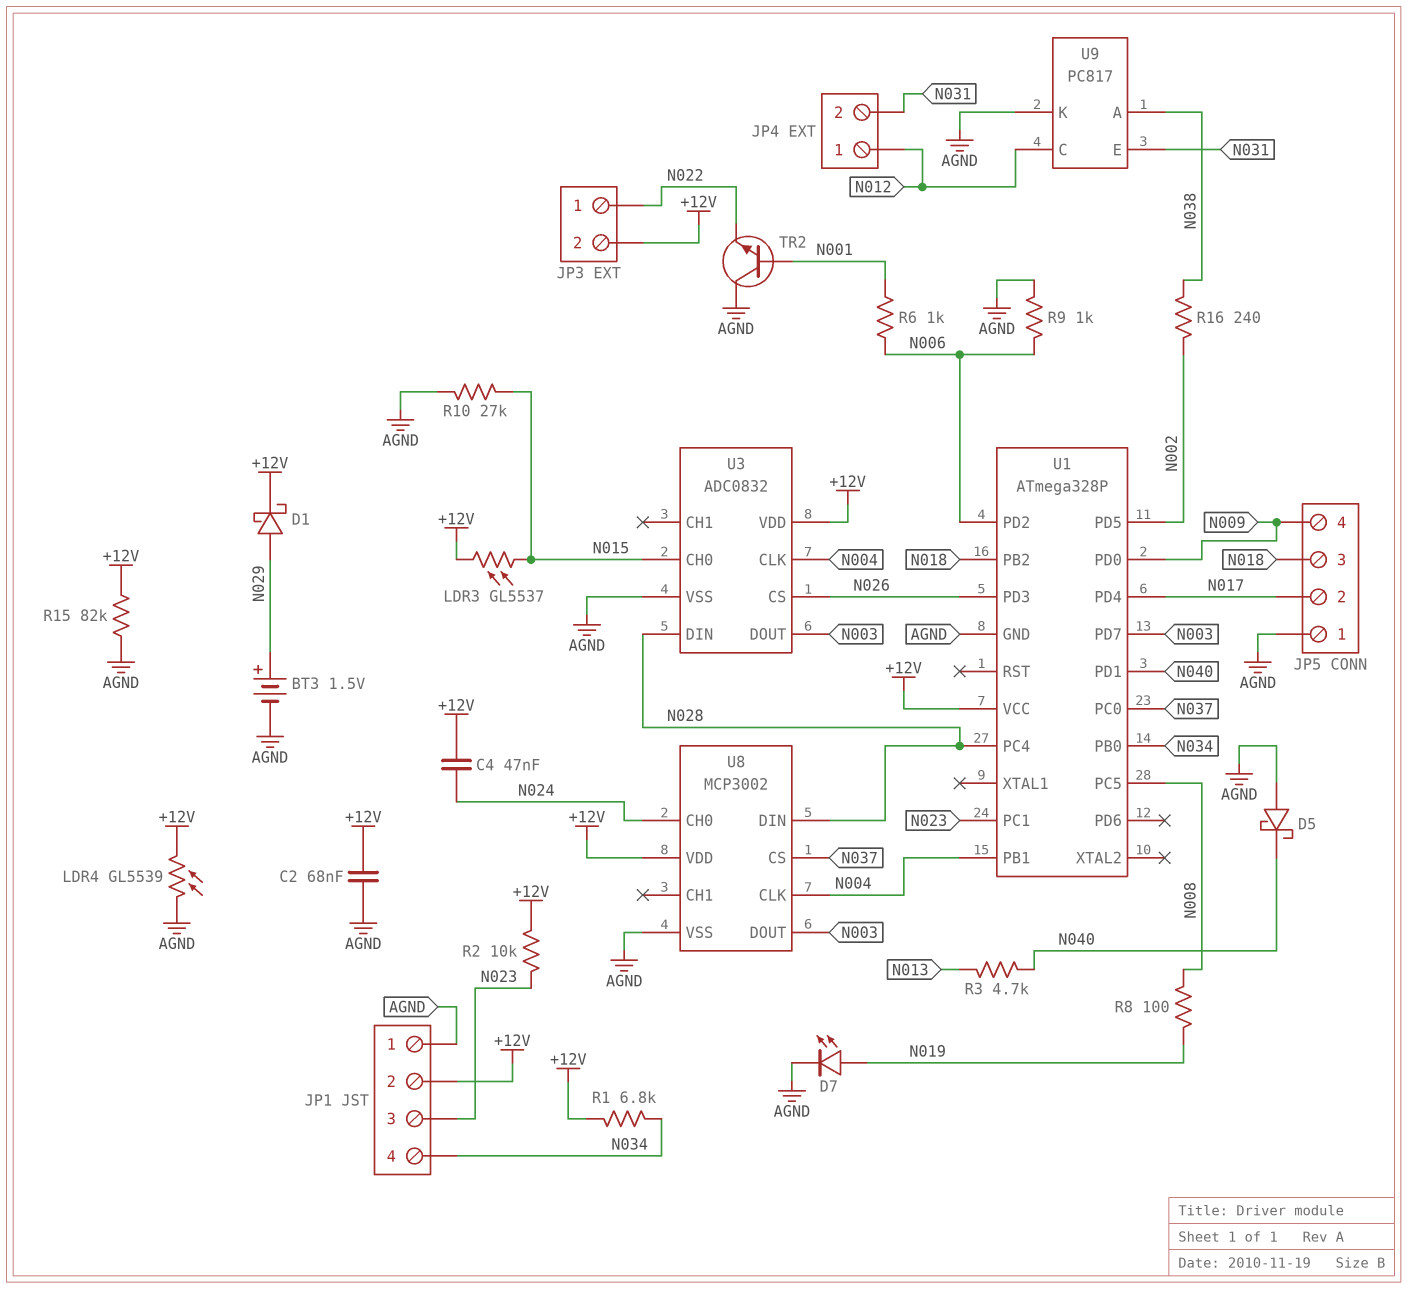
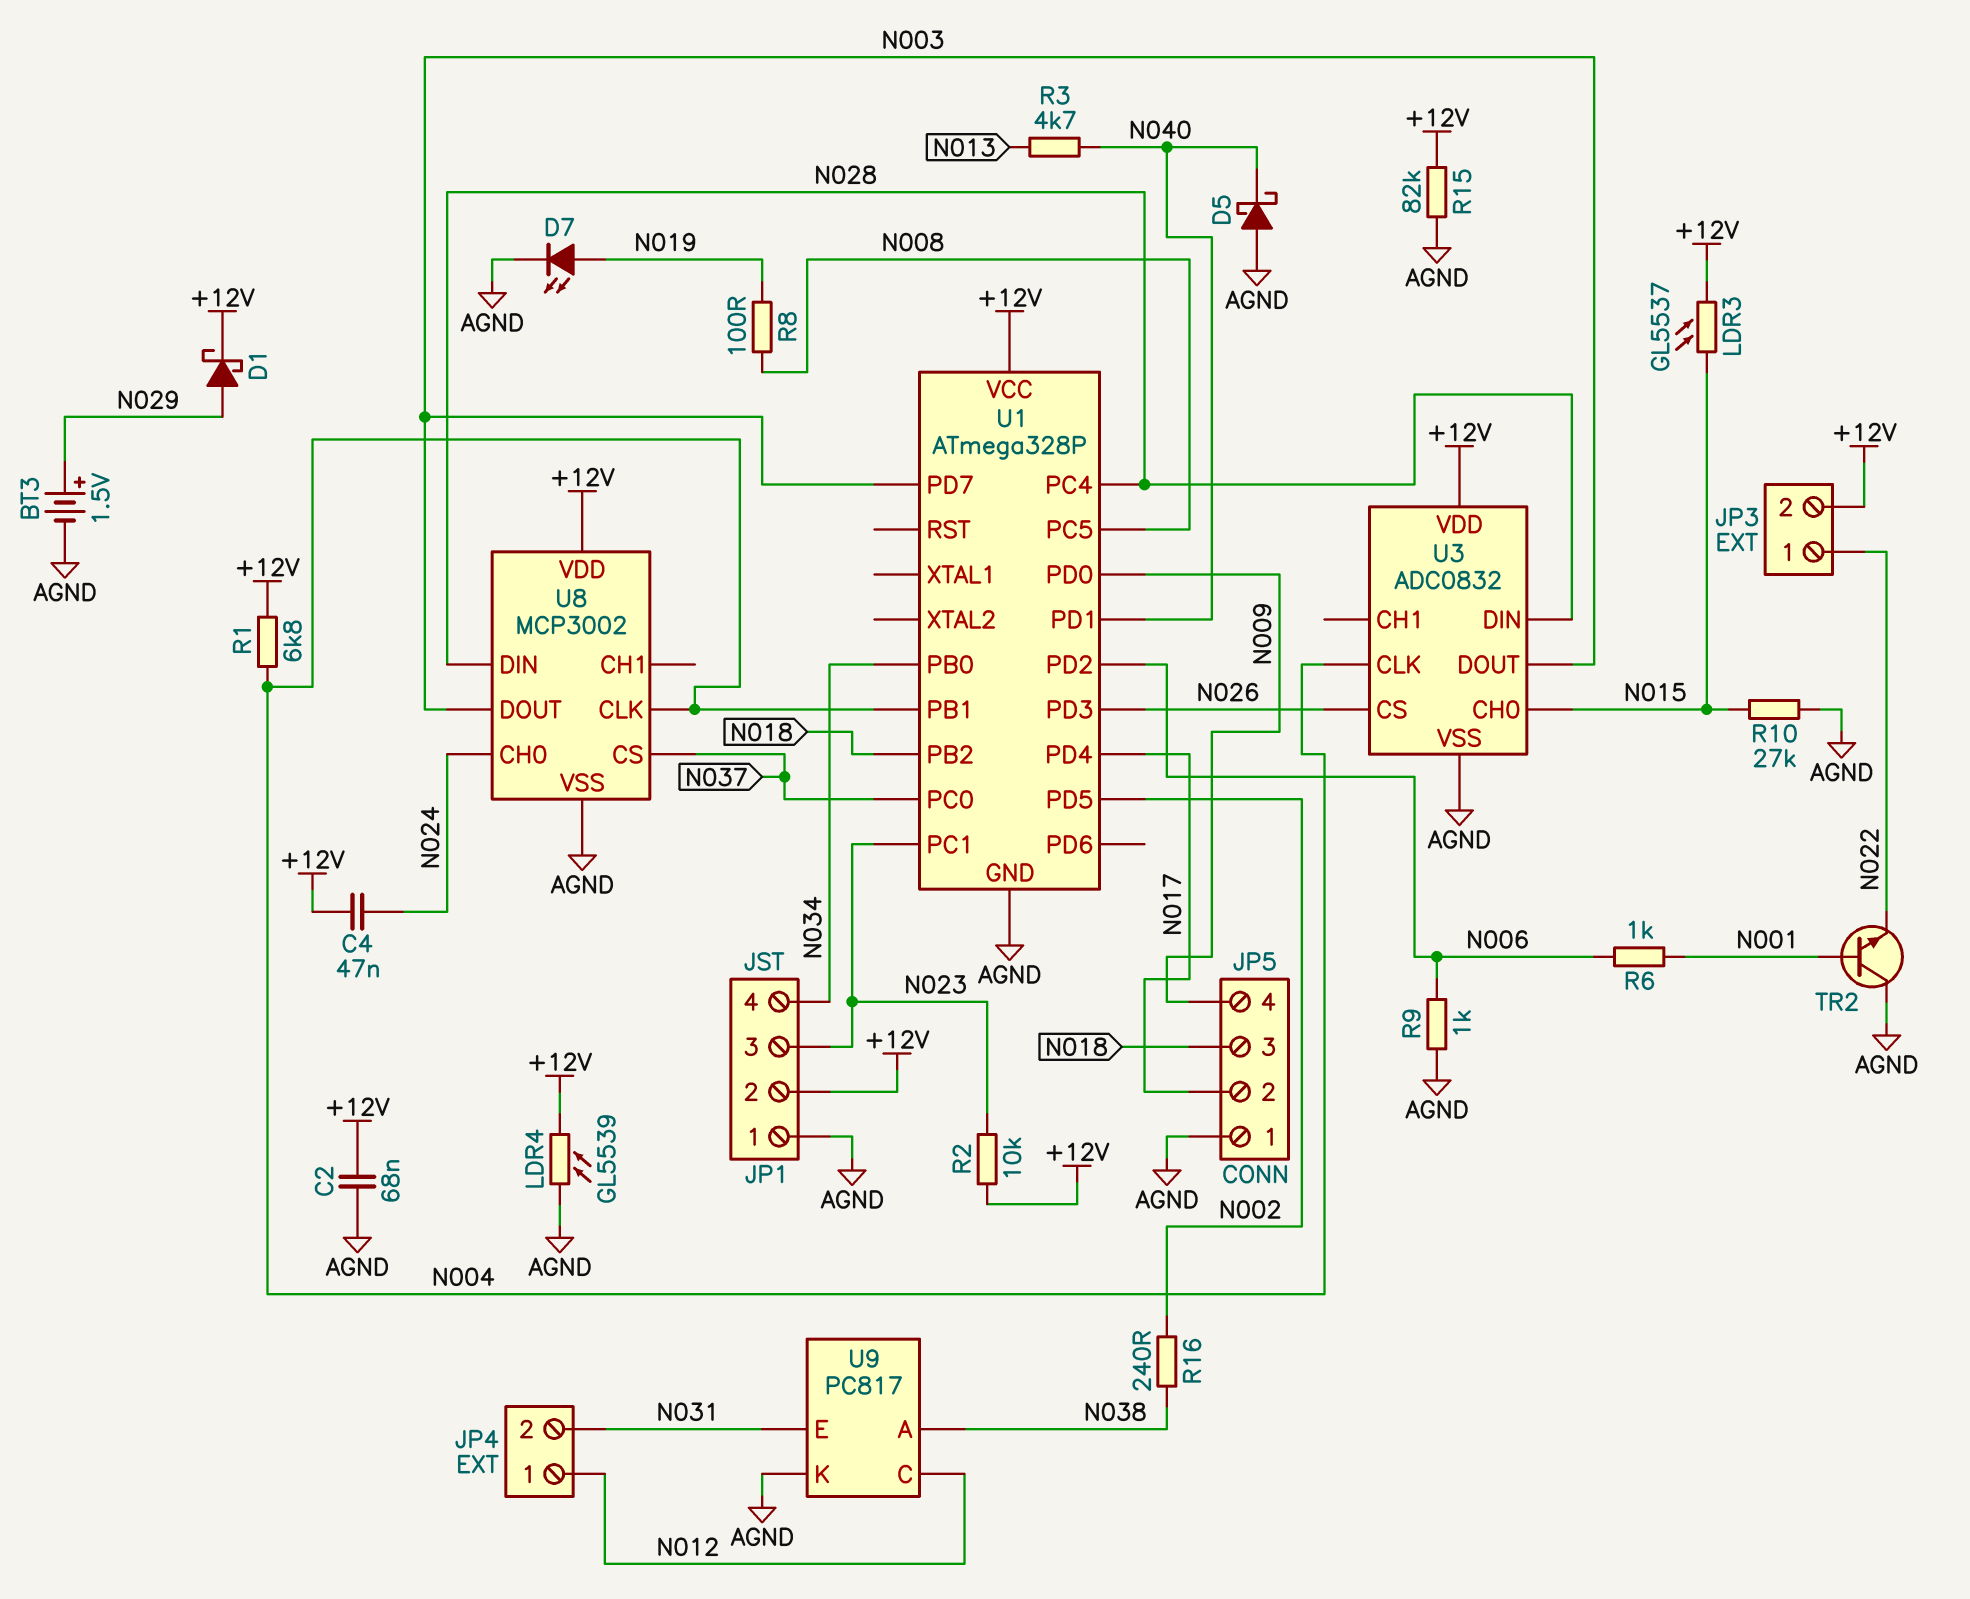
R1: 6.8k (+12V, N034) -> 6.8k (+12V, N004)

